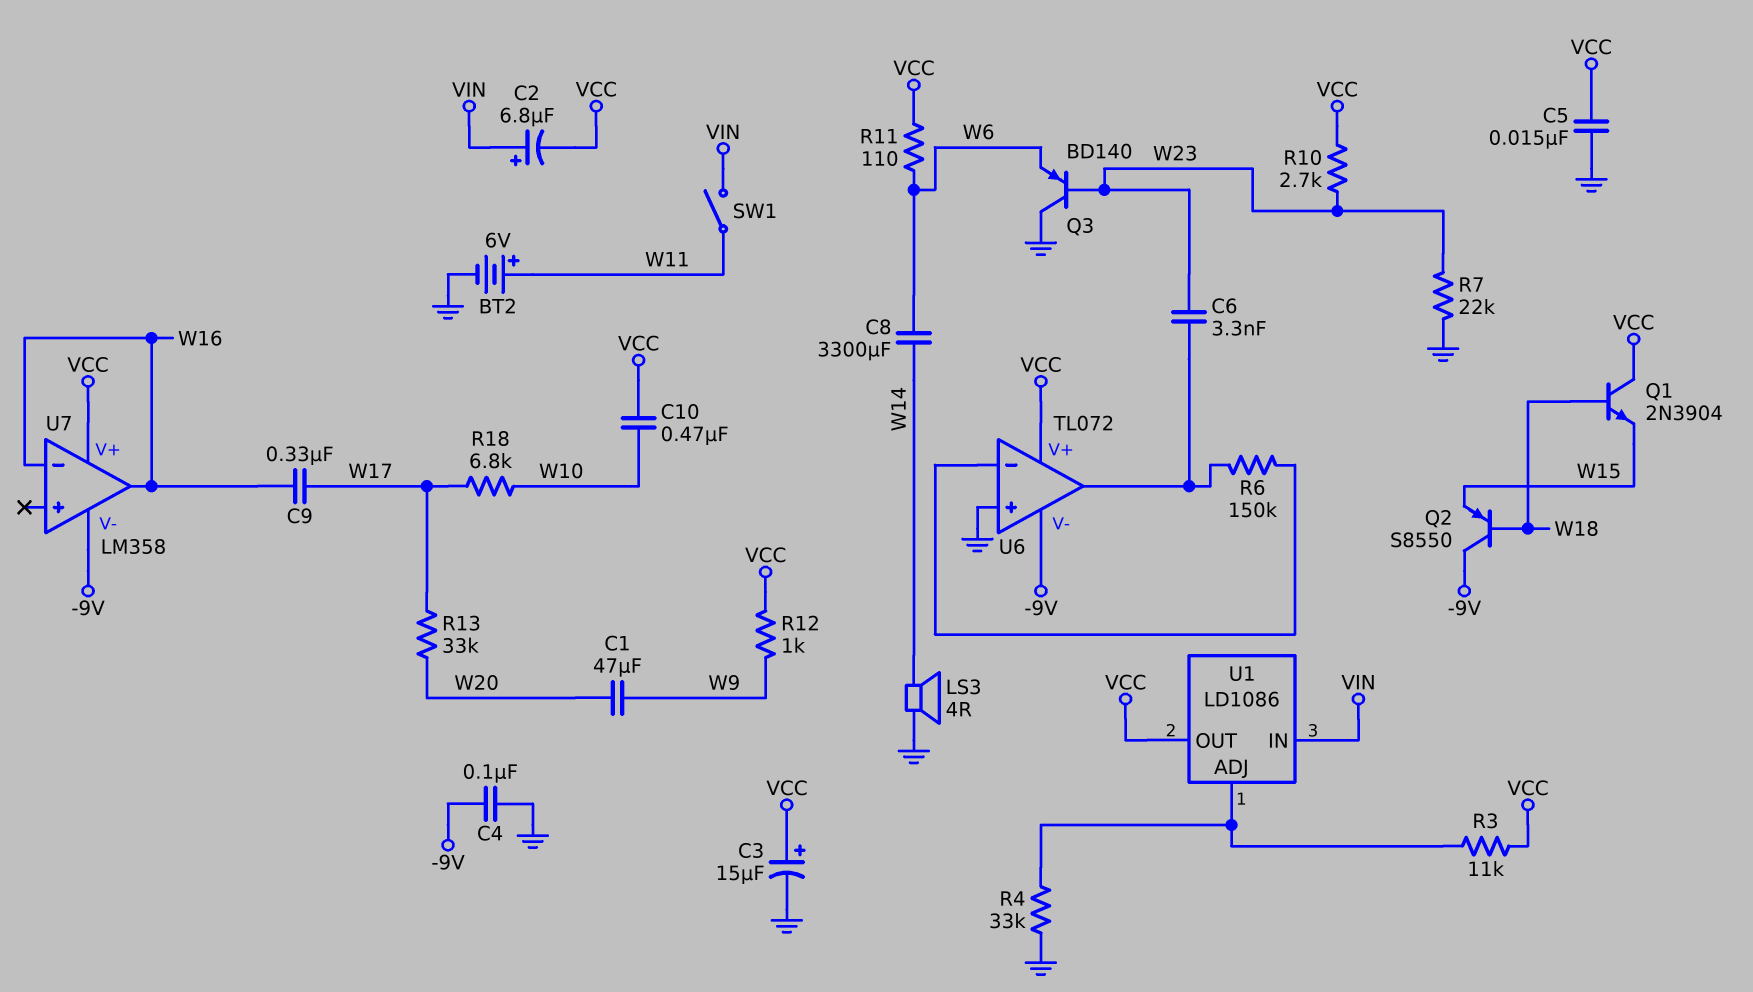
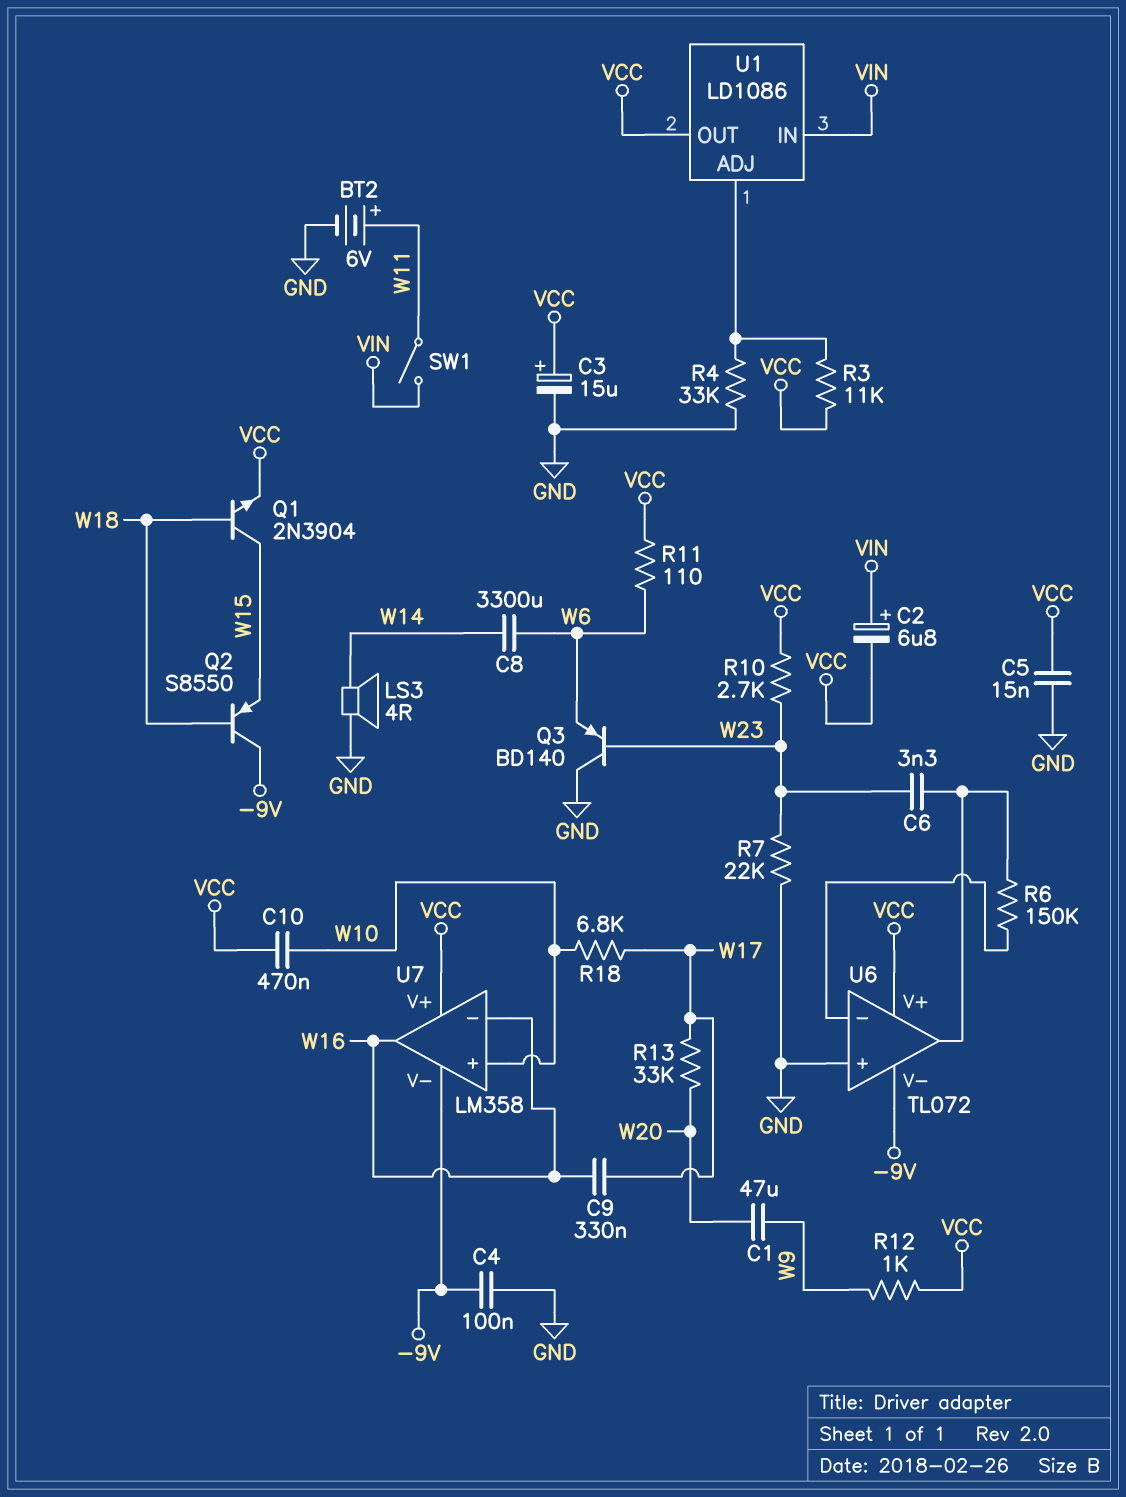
Q1: NPN 2N3904 (B W18, C VCC, E W15) -> NPN 2N3904 (B W18, C W15, E VCC)
U7 pin in+: none -> W10

